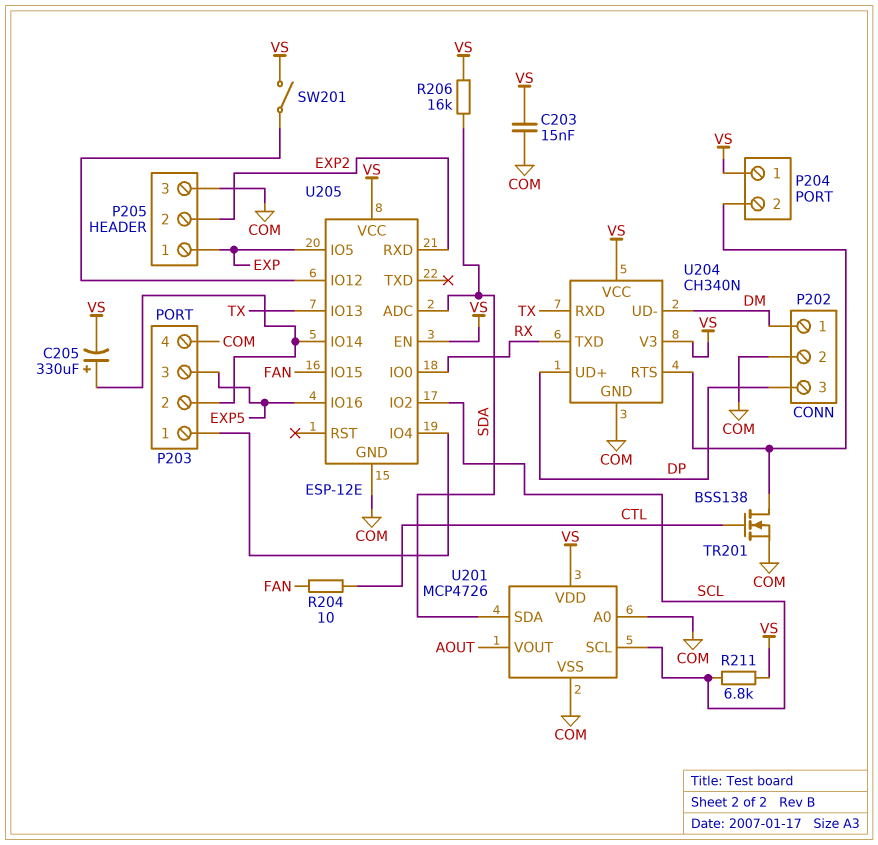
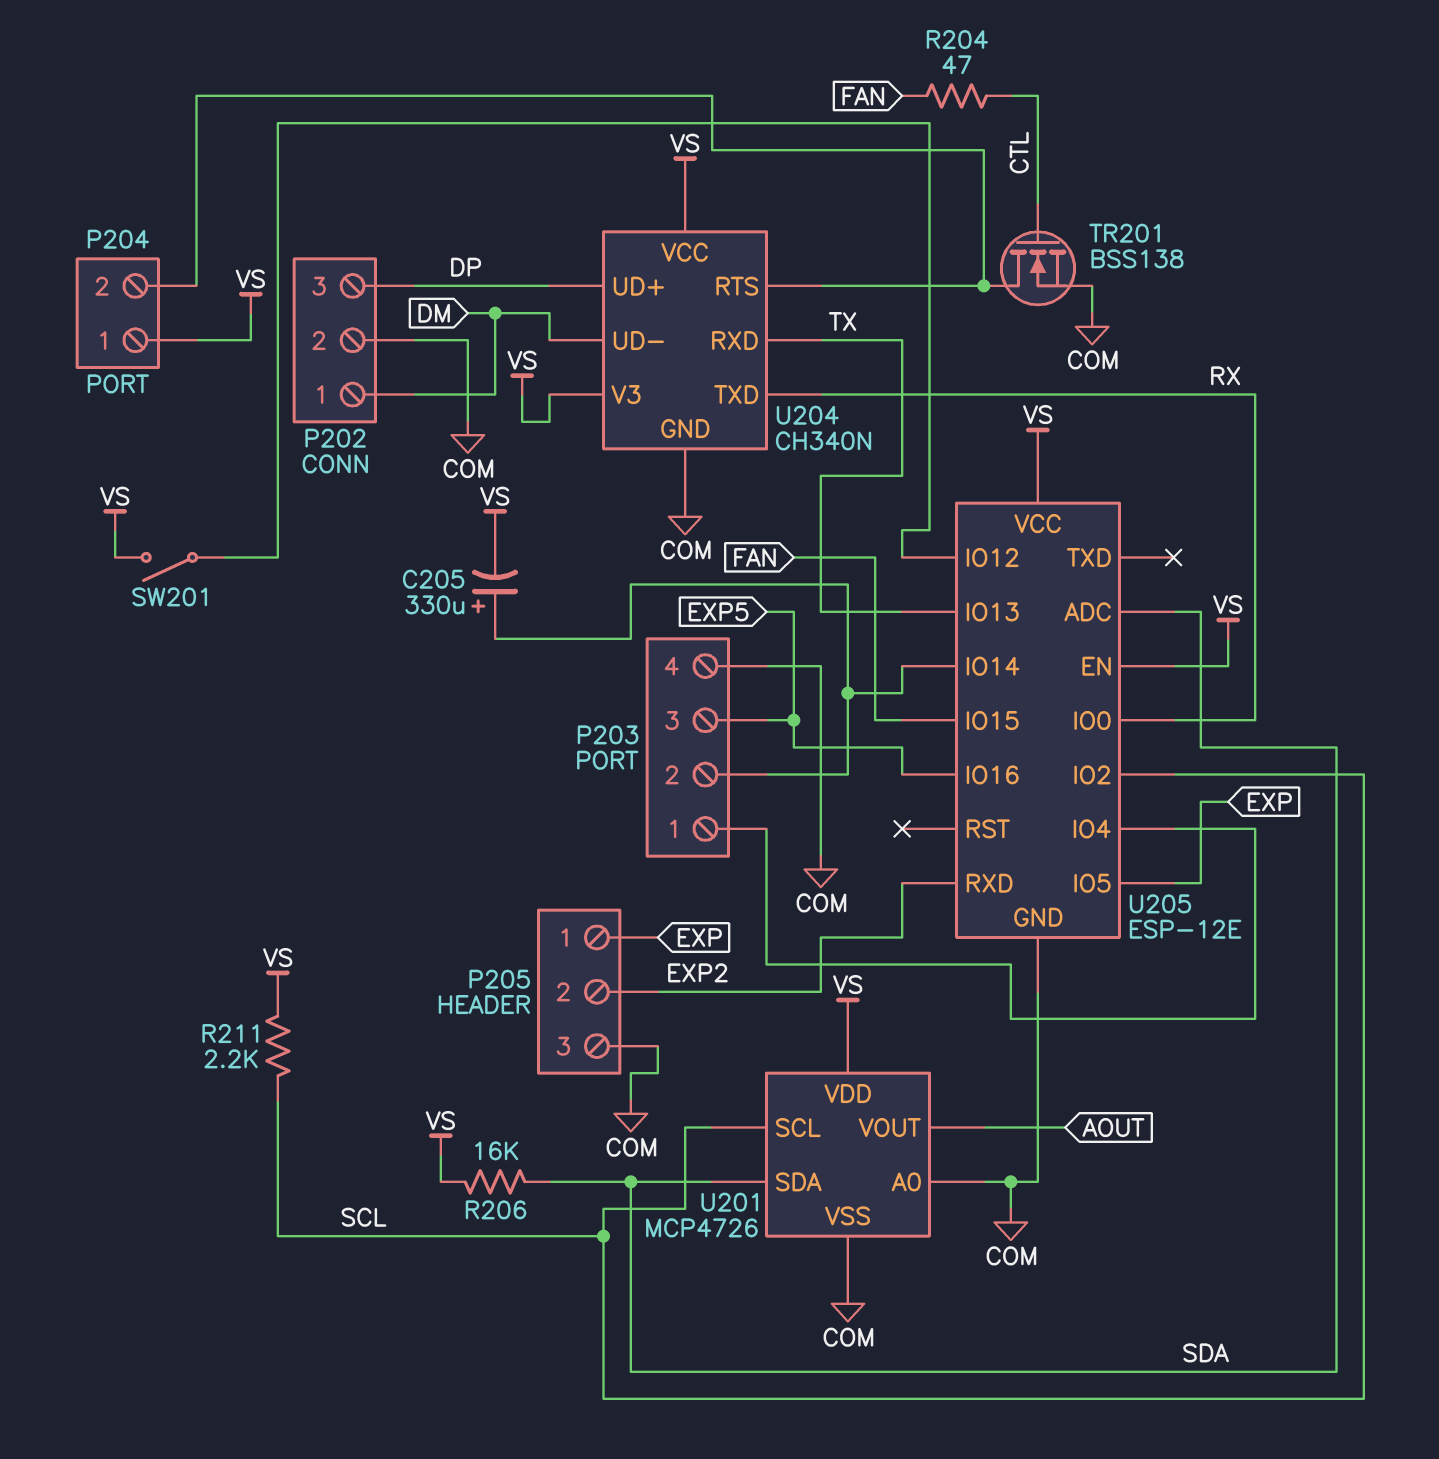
C203: 15nF (COM, VS) -> none
R204: 10 (CTL, FAN) -> 47 (CTL, FAN)
R211: 6.8k (SCL, VS) -> 2.2k (SCL, VS)

